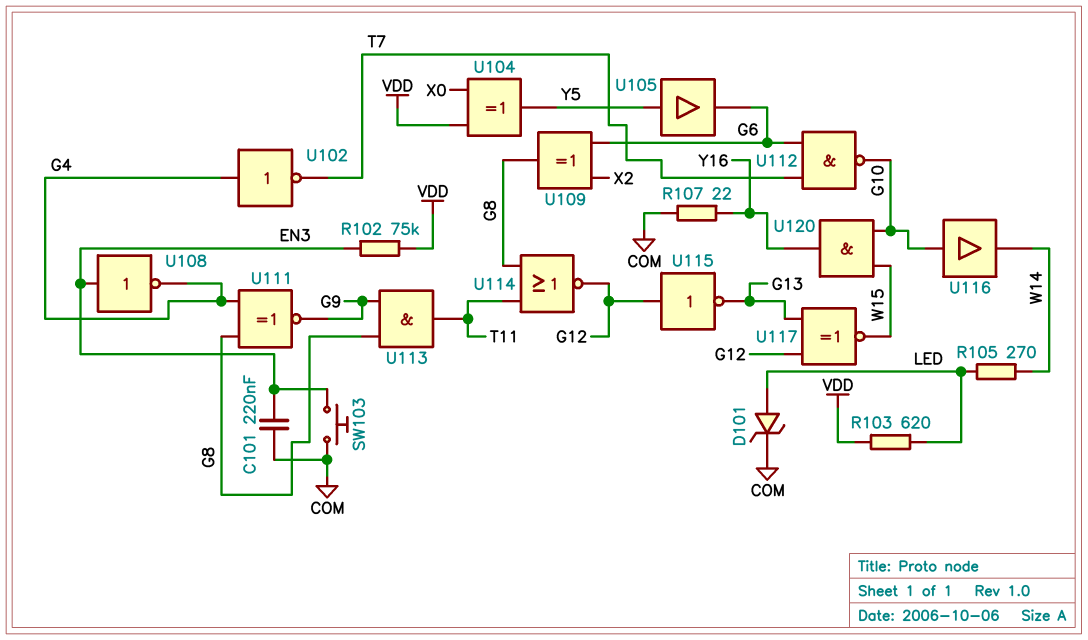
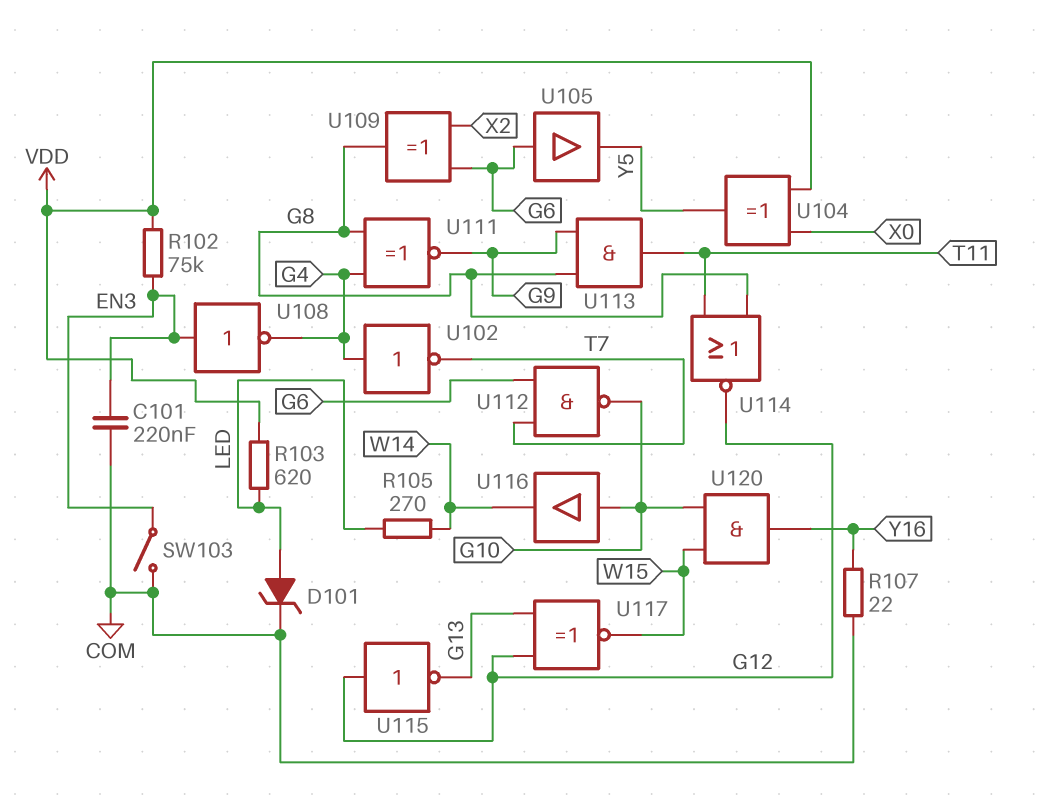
SW103: button (COM, EN3) -> switch (COM, EN3)
U105: buffer (in Y5, out G6) -> buffer (in G6, out Y5)

